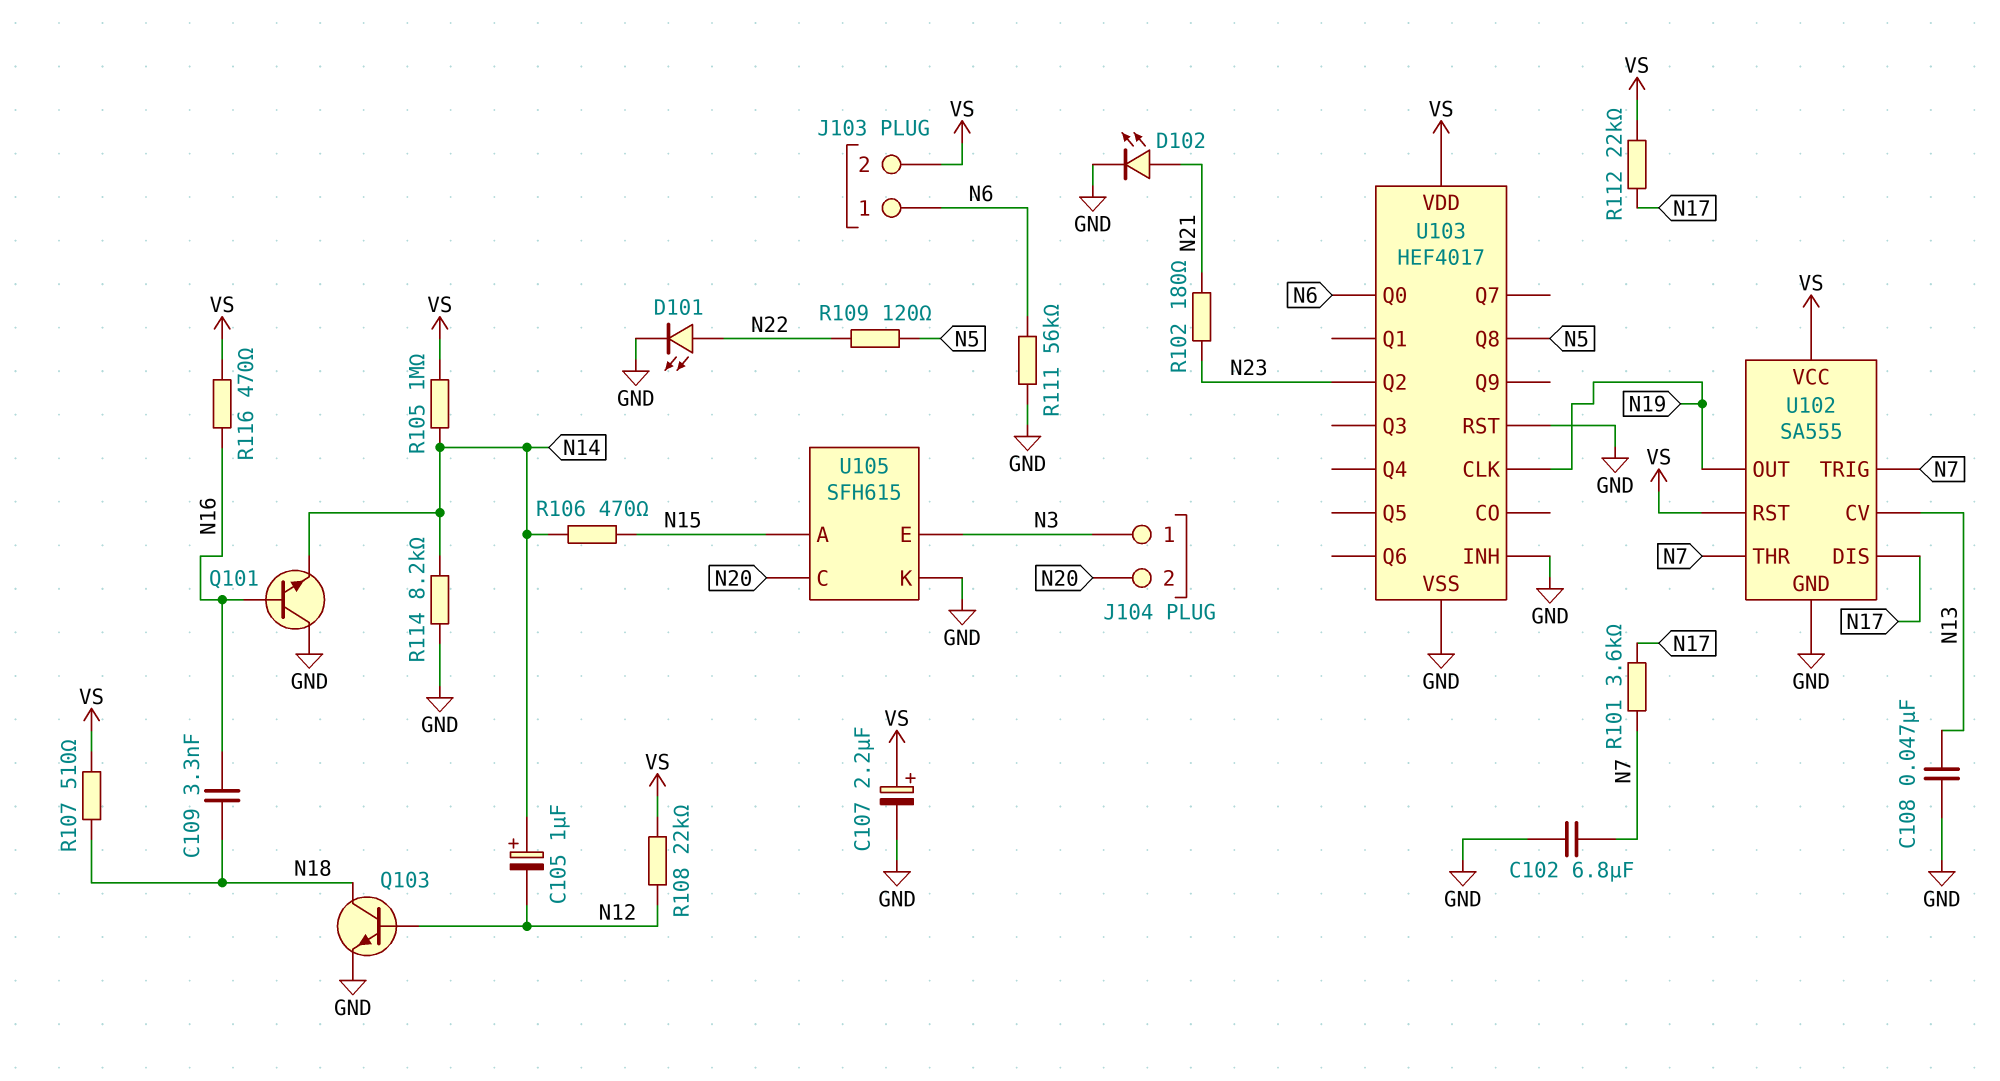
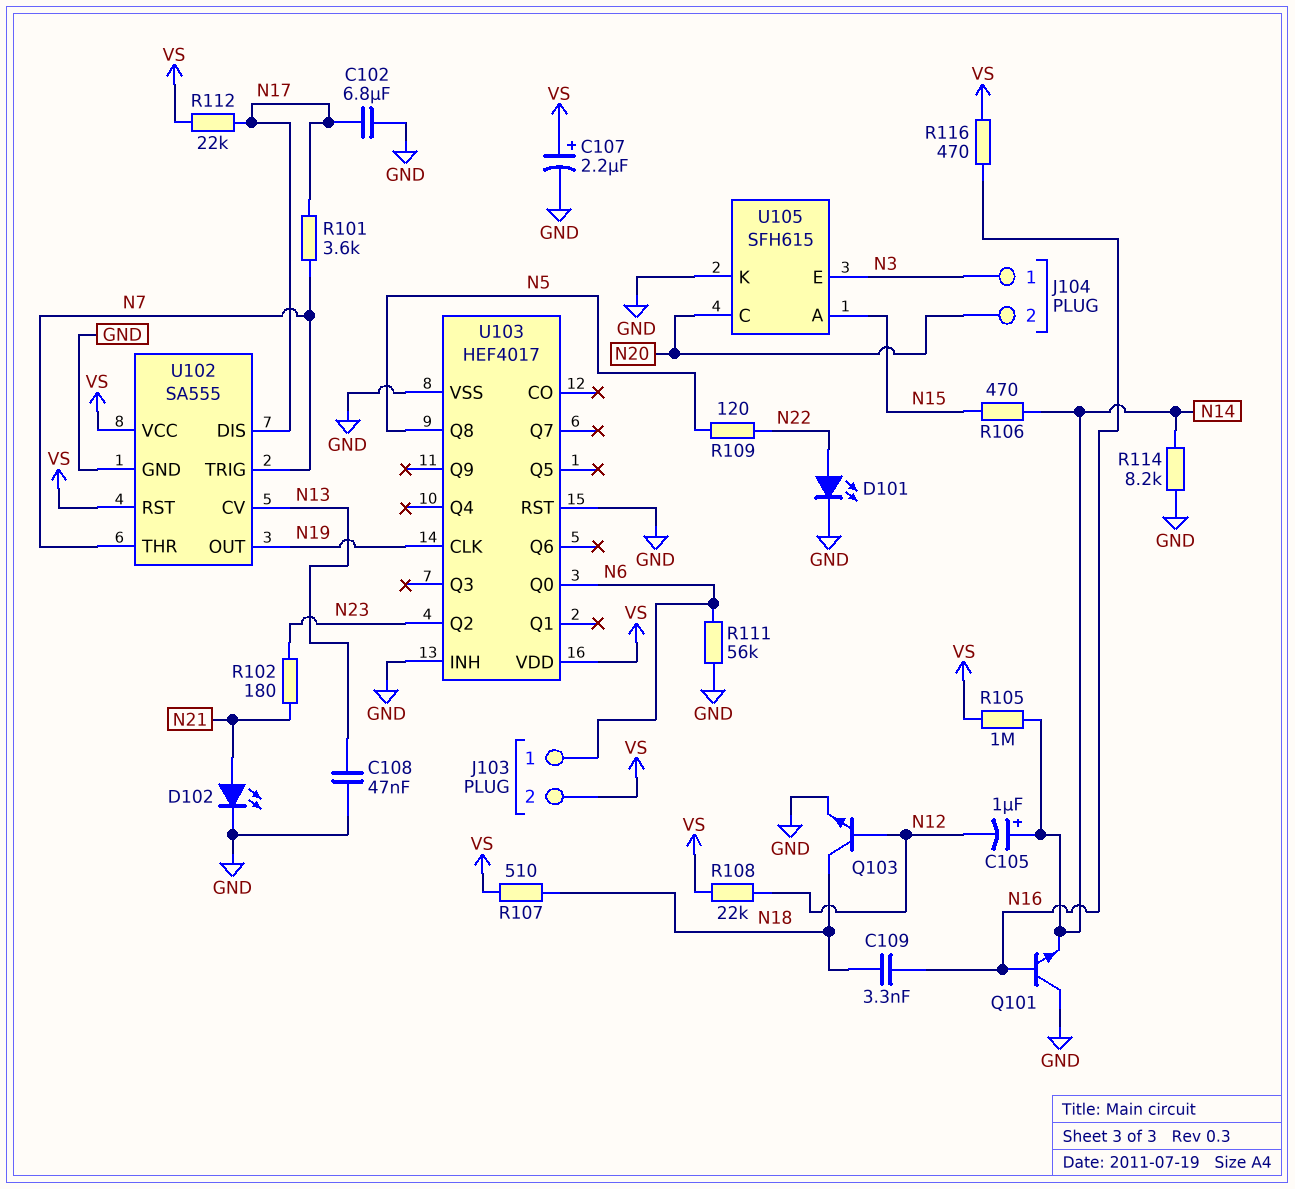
C102: 6.8uF (GND, N7) -> 6.8uF (GND, N17)

